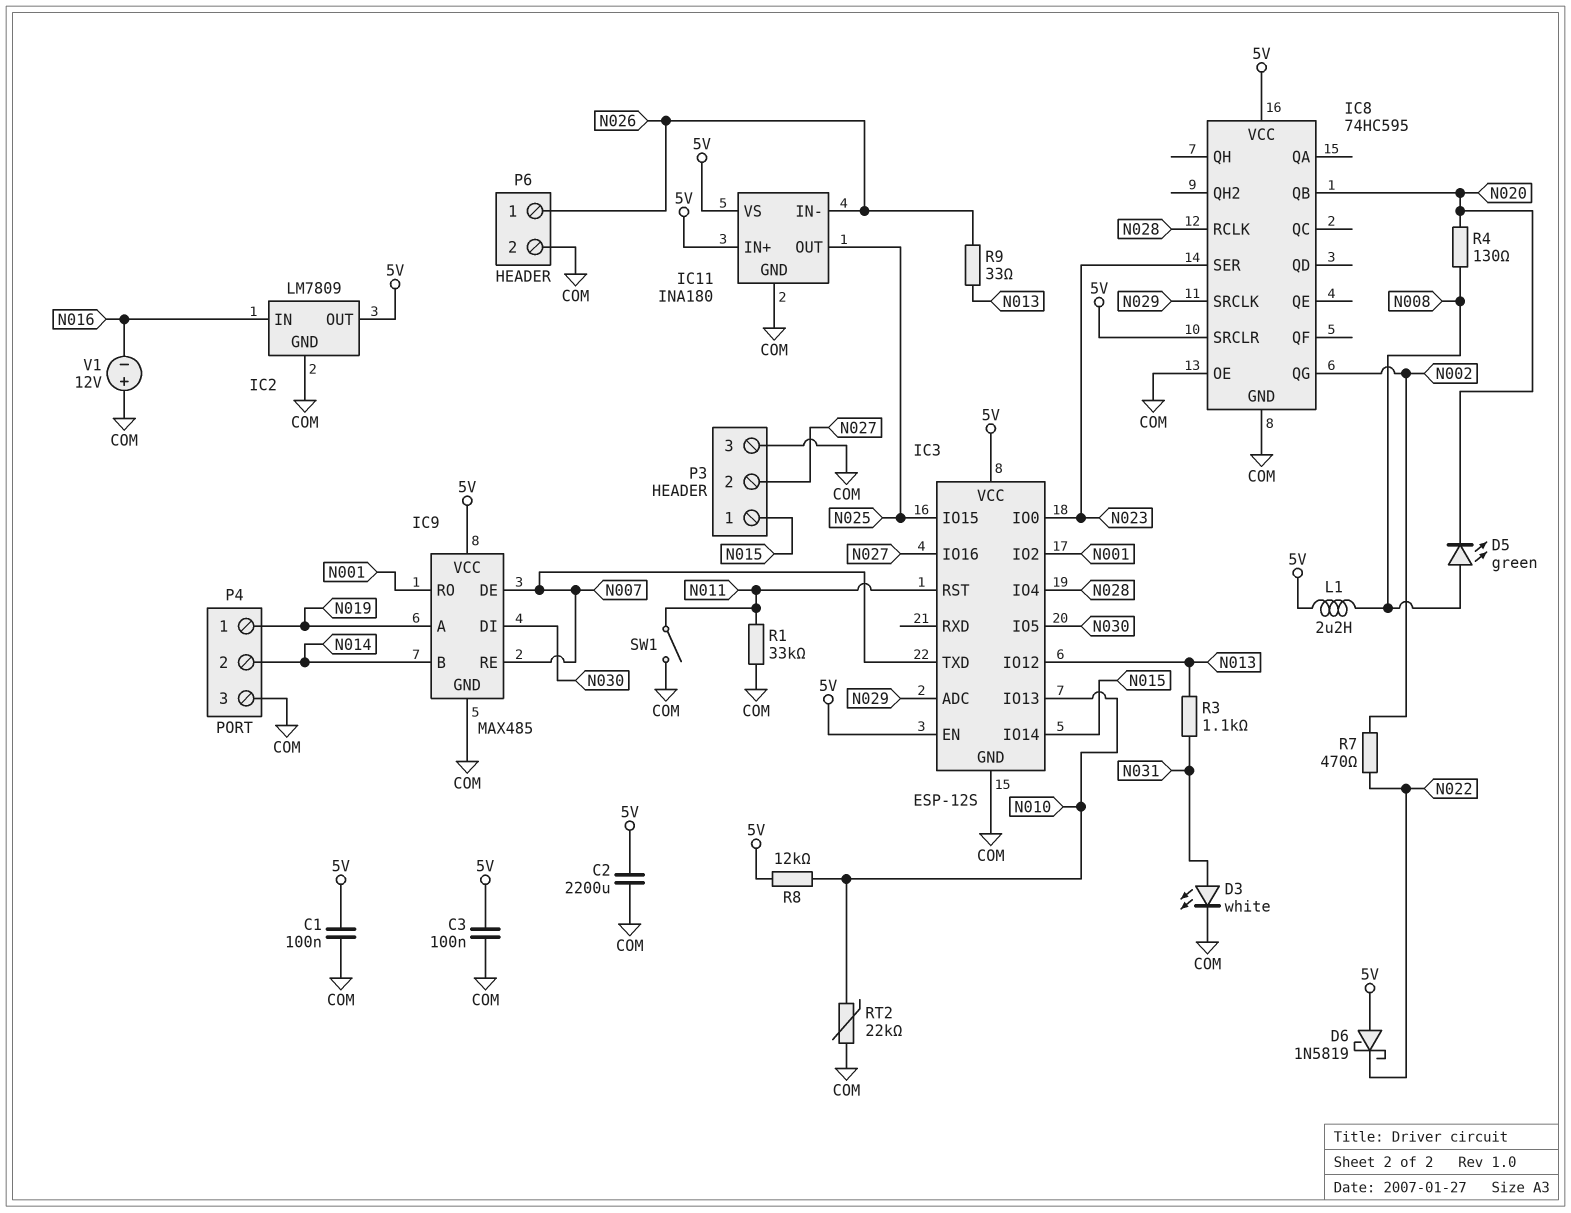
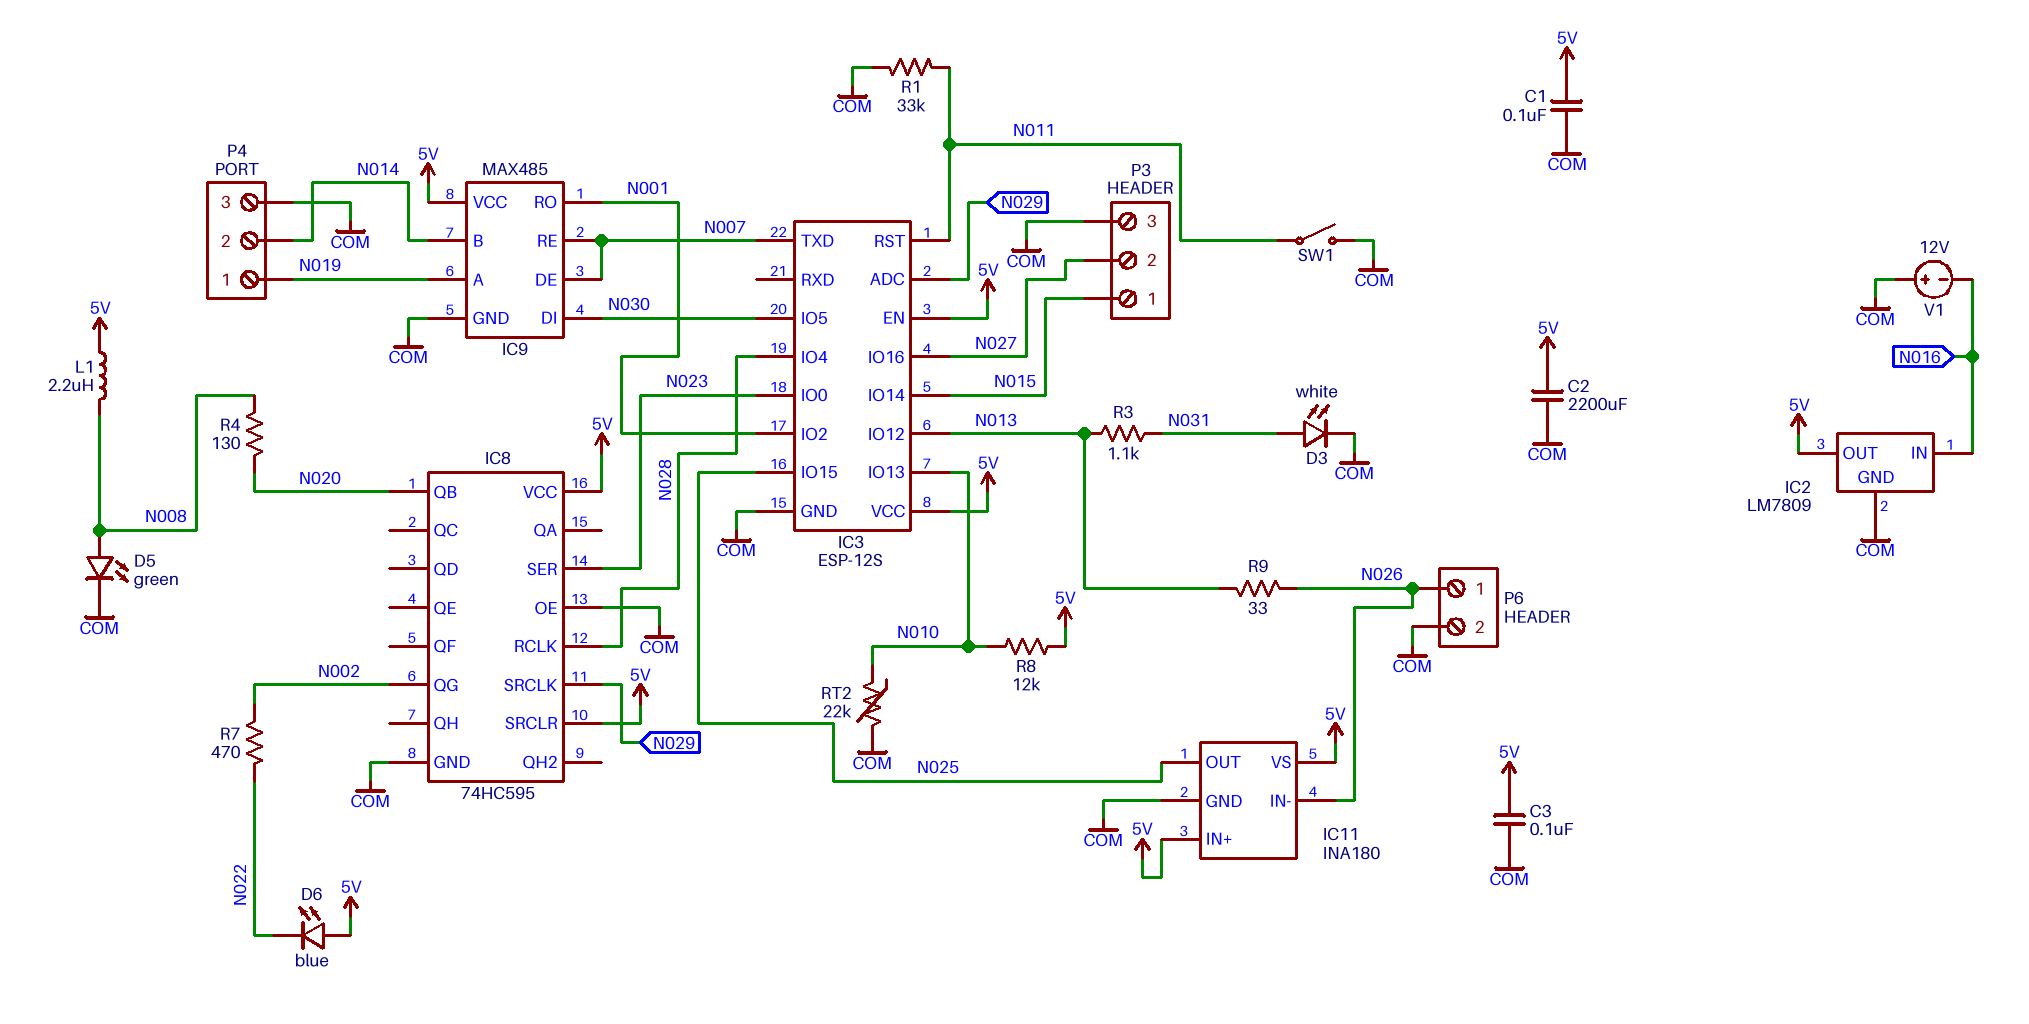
D5: LED green (A N008, K N020) -> LED green (A N008, K COM)
D6: schottky 1N5819 (A 5V, K N022) -> LED blue (A 5V, K N022)

